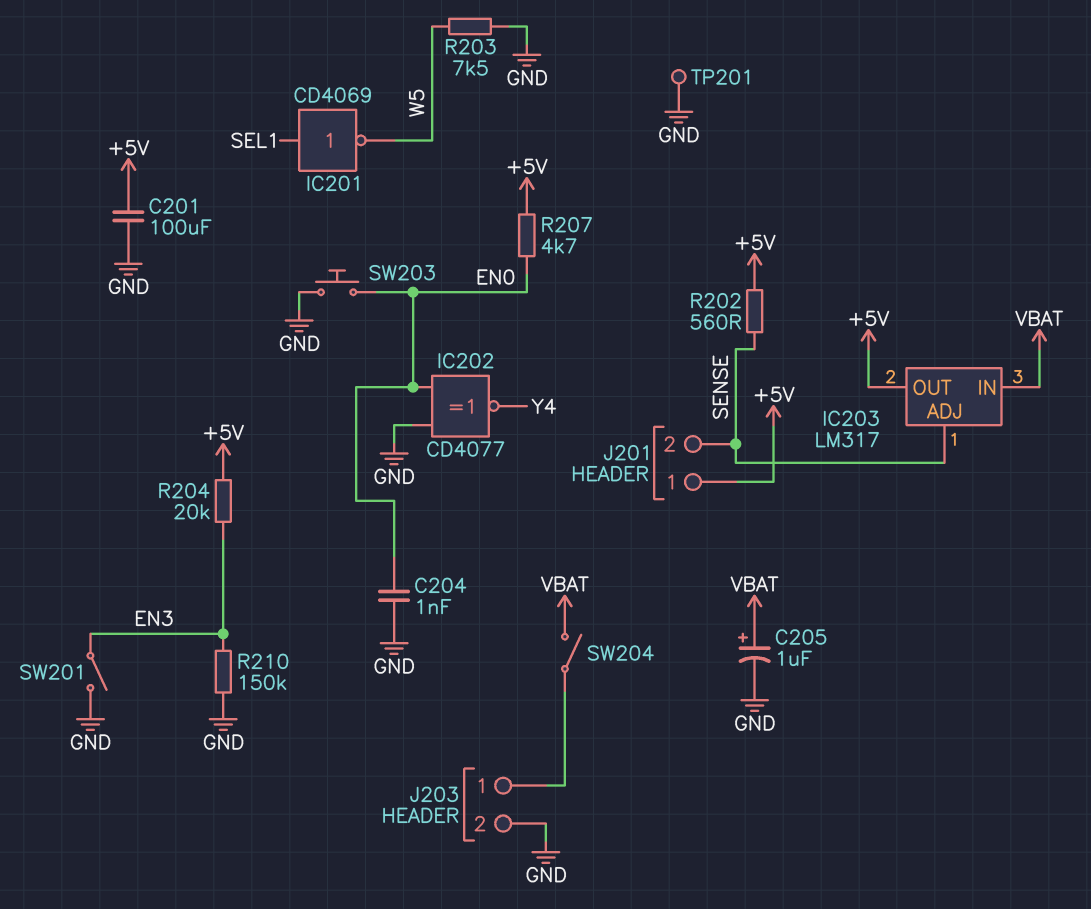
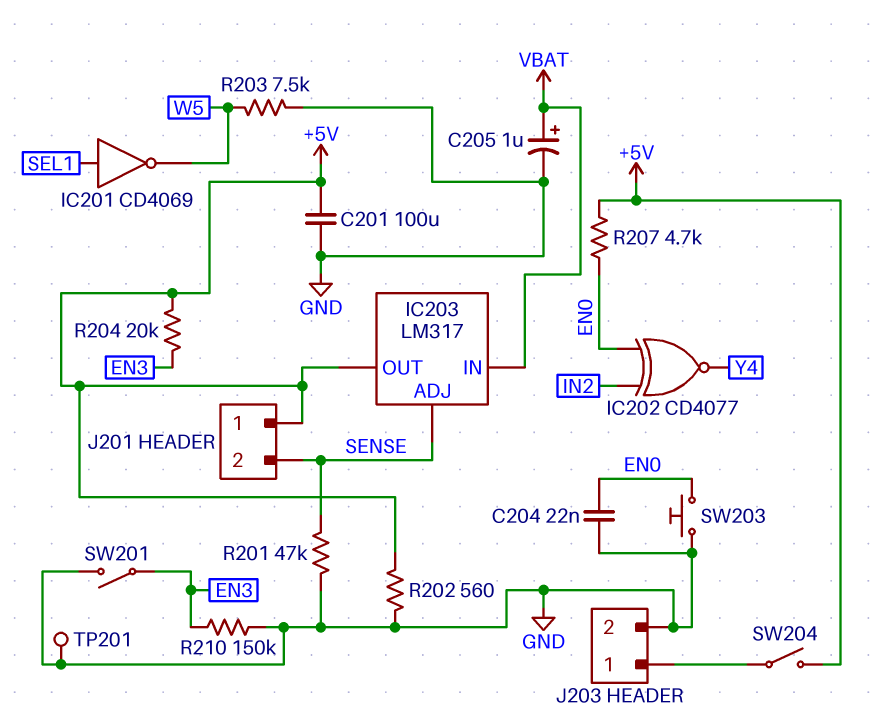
C204: 1nF (EN0, GND) -> 22nF (EN0, GND)
IC202: XNOR CD4077 (in EN0, in GND, out Y4) -> XNOR CD4077 (in EN0, in IN2, out Y4)
R201: none -> 47k (GND, SENSE)
R202: 560 (+5V, SENSE) -> 560 (+5V, GND)
SW204: switch (J203/1, VBAT) -> switch (+5V, J203/1)

